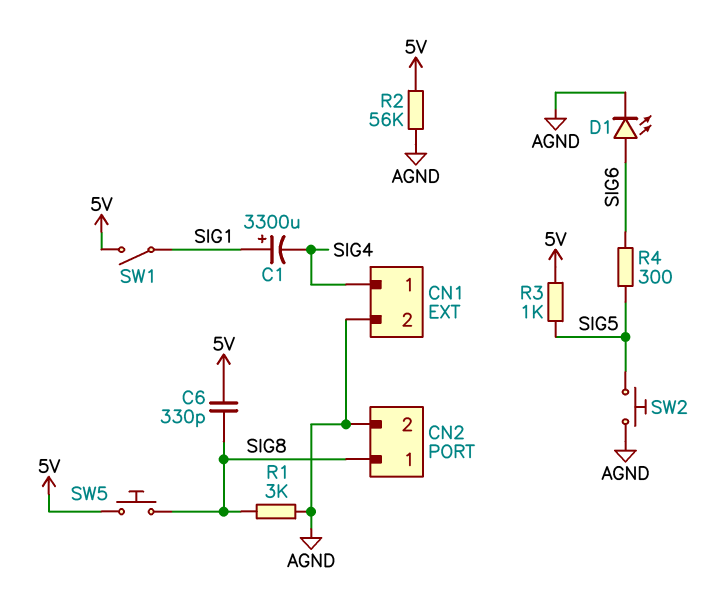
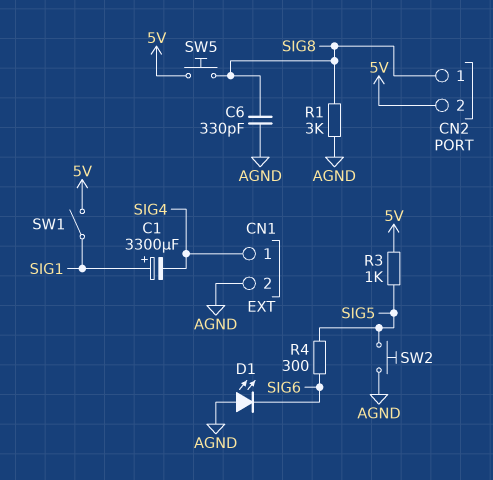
C6: 330pF (5V, SIG8) -> 330pF (AGND, SIG8)
CN2 pin 2: AGND -> 5V
D1: LED (A SIG6, K AGND) -> LED (A AGND, K SIG6)
R2: 56k (5V, AGND) -> none

